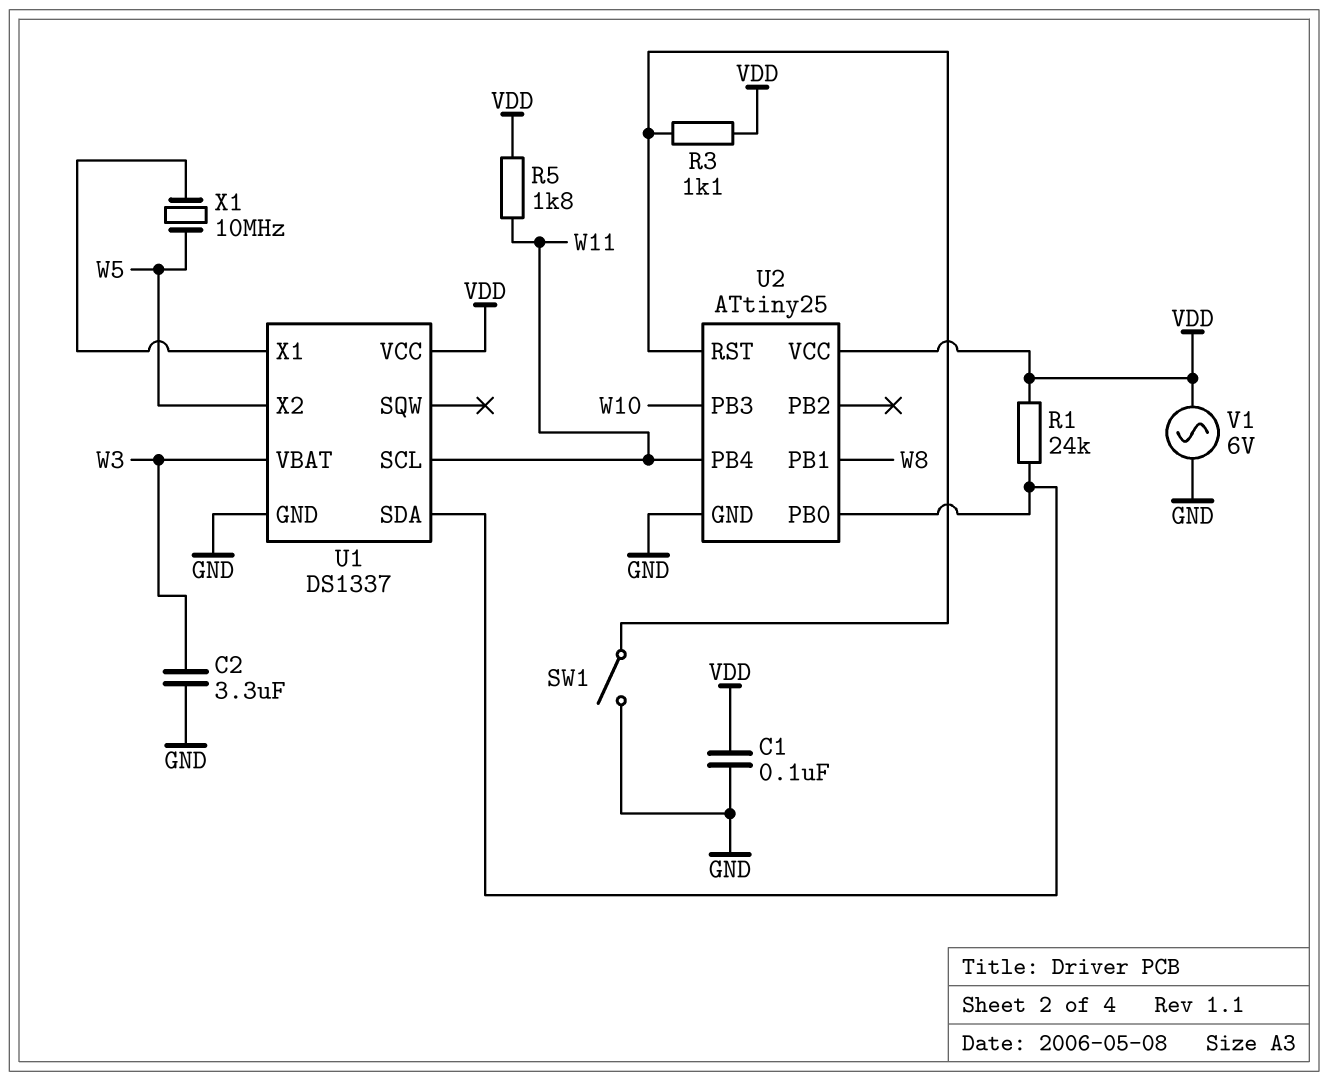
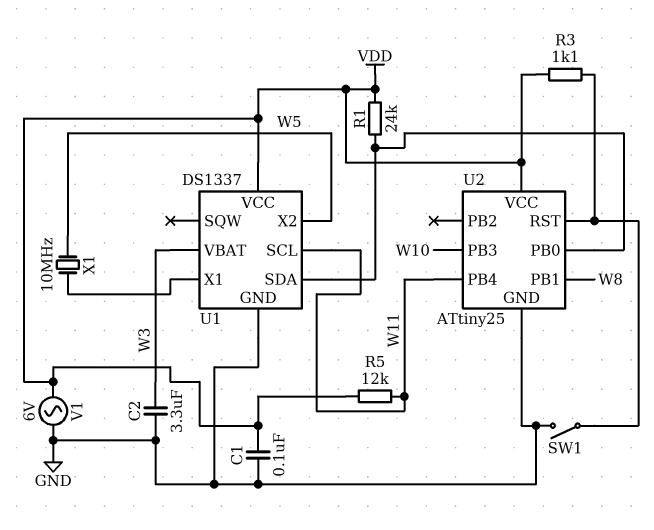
R5: 1.8k (VDD, W11) -> 12k (VDD, W11)

